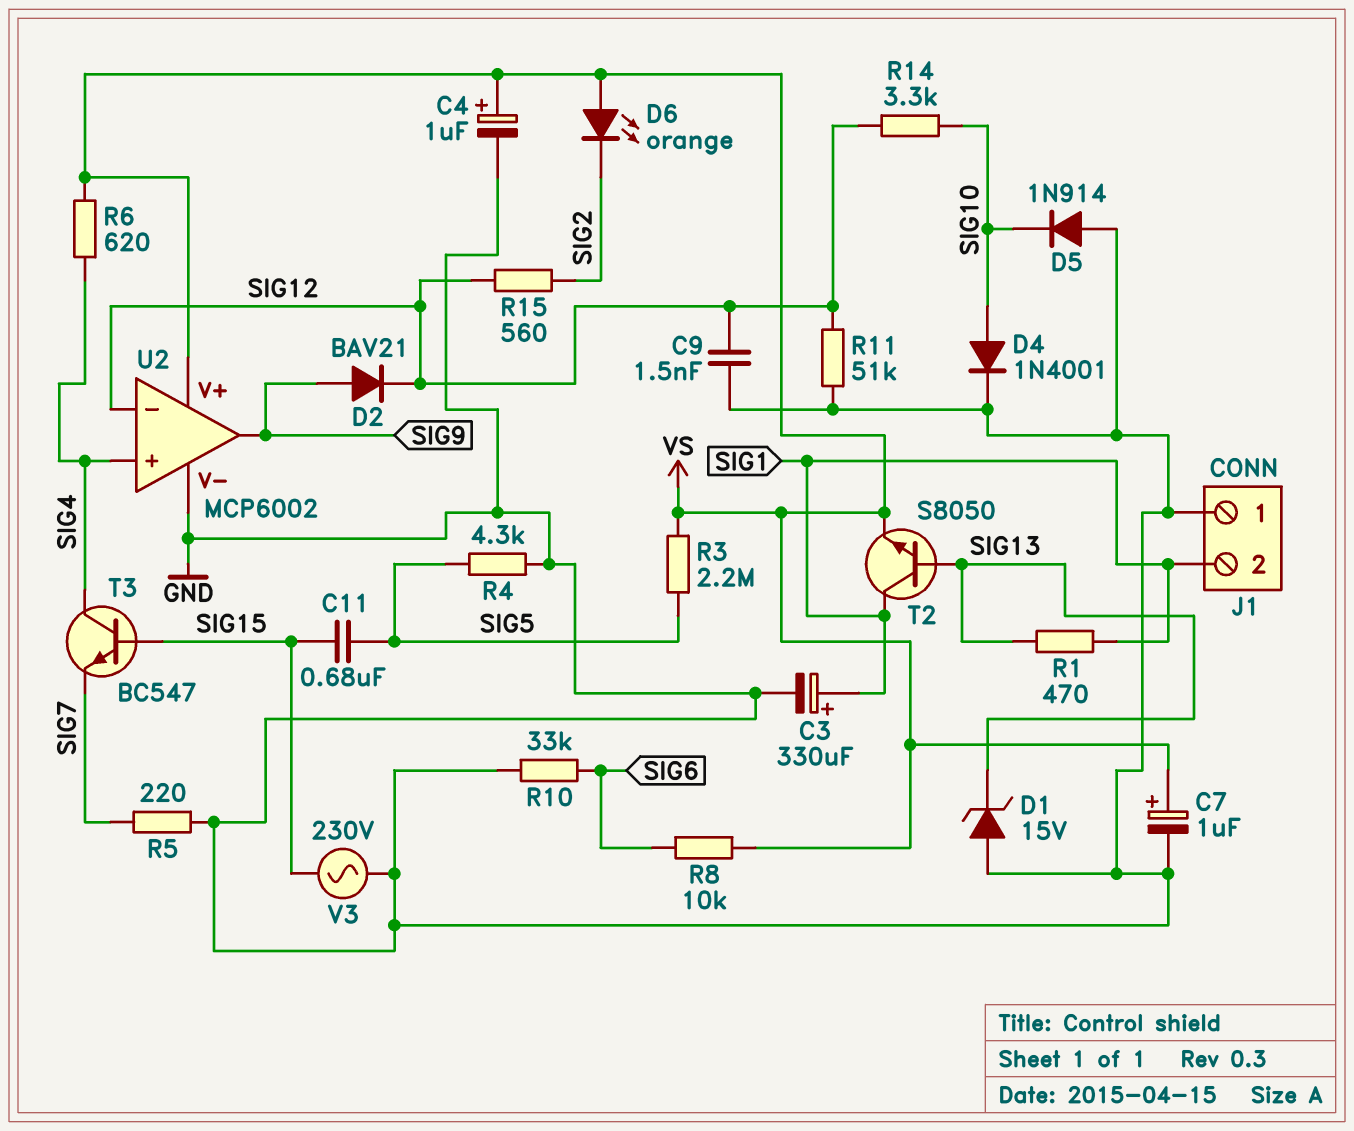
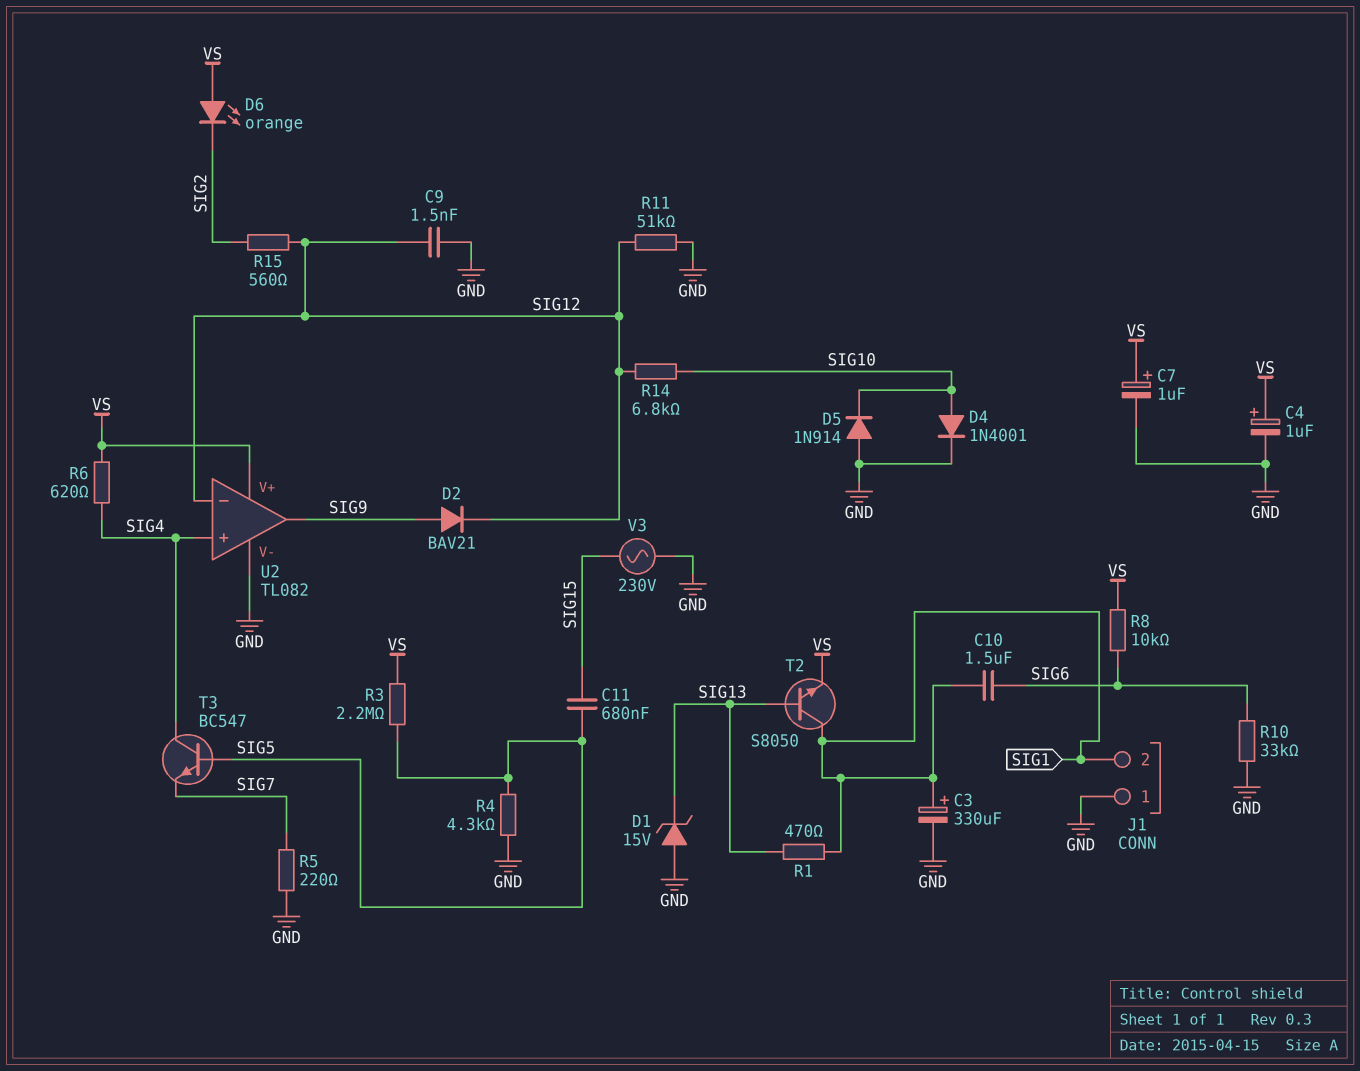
C10: none -> 1.5uF (SIG1, SIG6)
R14: 3.3k (SIG10, SIG12) -> 6.8k (SIG10, SIG12)
T3: NPN BC547 (B SIG15, C SIG4, E SIG7) -> NPN BC547 (B SIG5, C SIG4, E SIG7)
U2: MCP6002 -> TL082

